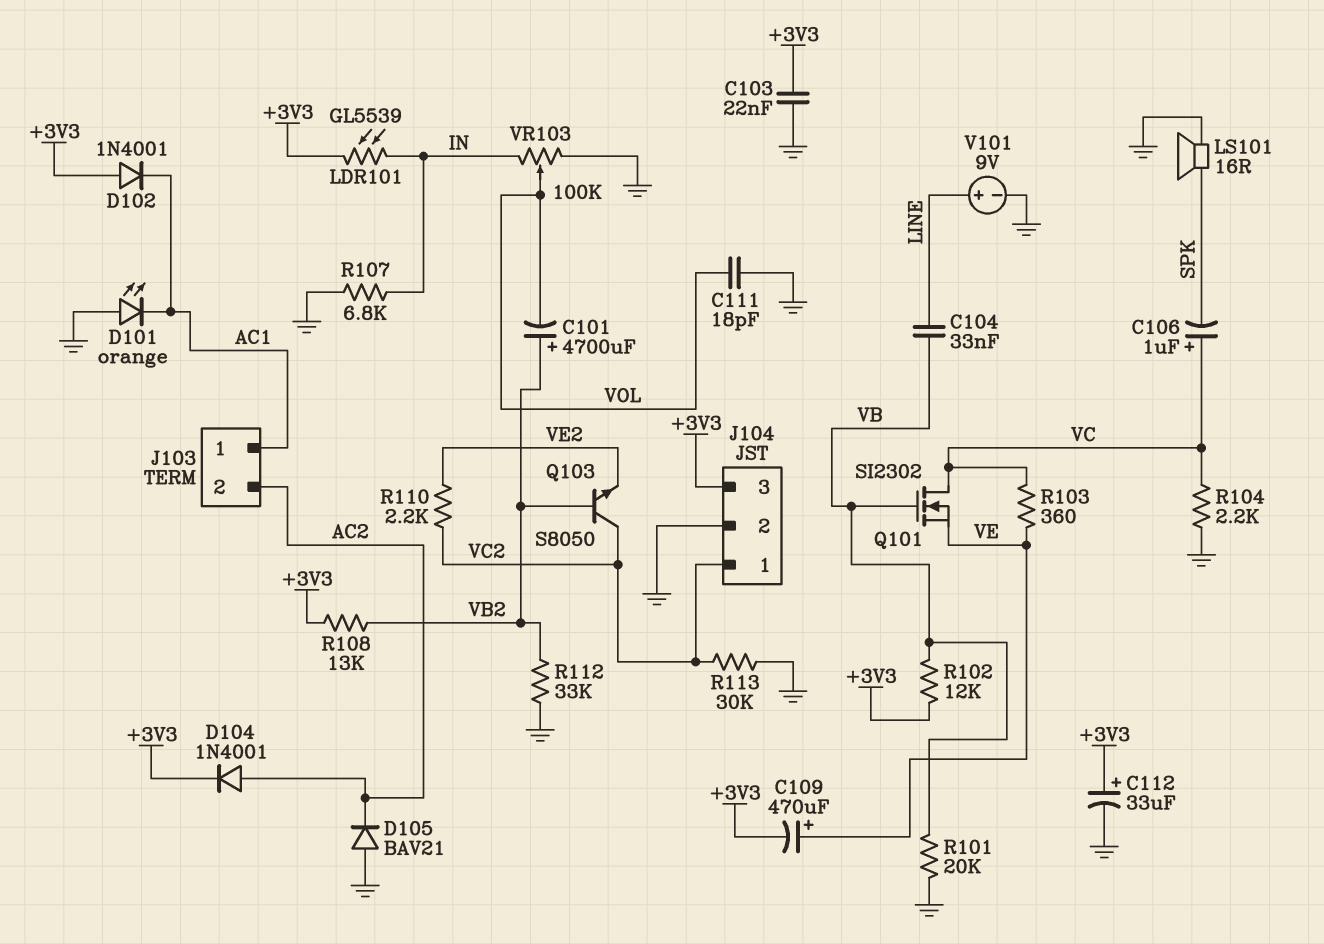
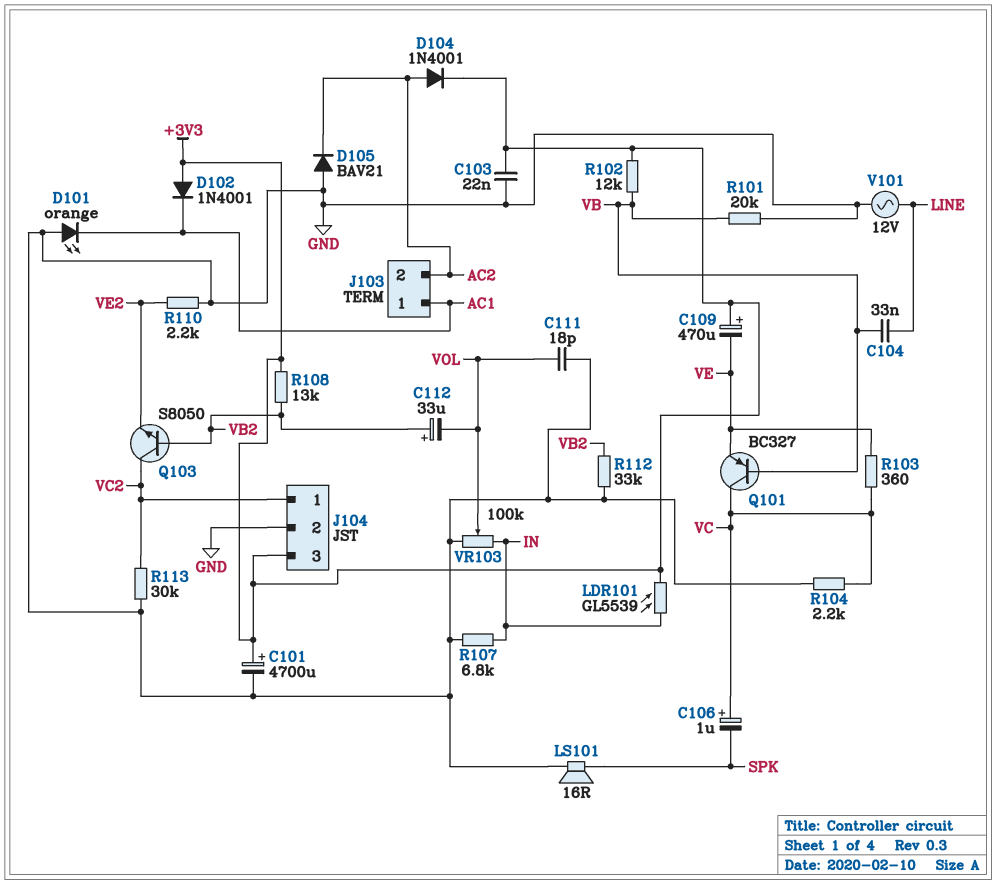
C101: 4700uF (plus VB2, minus VOL) -> 4700uF (plus +3V3, minus GND)
C109: 470uF (plus VE, minus +3V3) -> 470uF (plus +3V3, minus VE)
C112: 33uF (plus +3V3, minus GND) -> 33uF (plus VB2, minus VOL)
Q101: NMOS SI2302 (G VB, D VC, S VE) -> PNP BC327 (B VB, C VC, E VE)
R110: 2.2k (VC2, VE2) -> 2.2k (GND, VE2)
V101: 9V (plus LINE, minus GND) -> AC 12V (GND, LINE)

